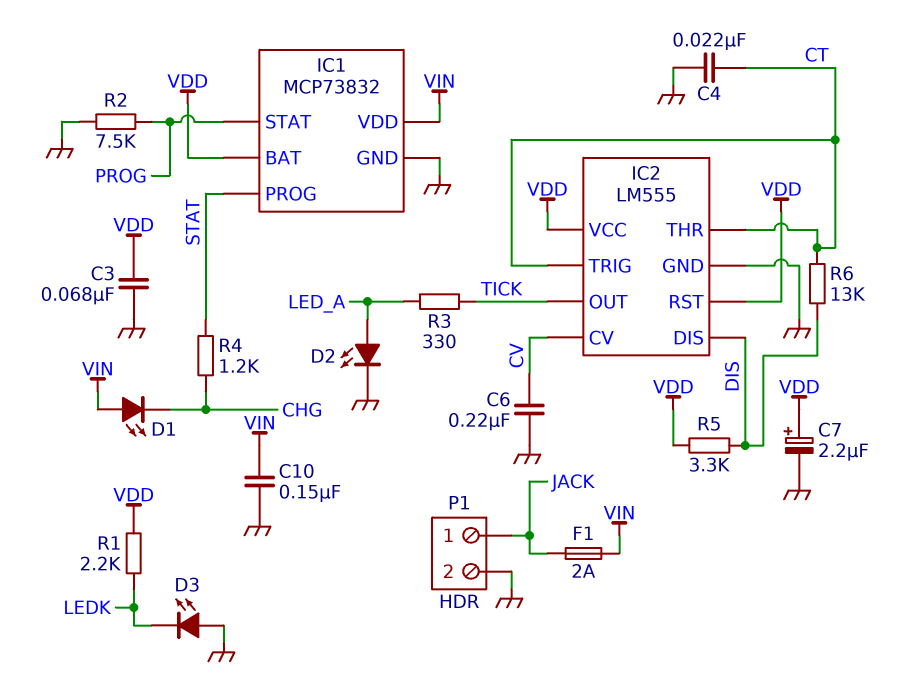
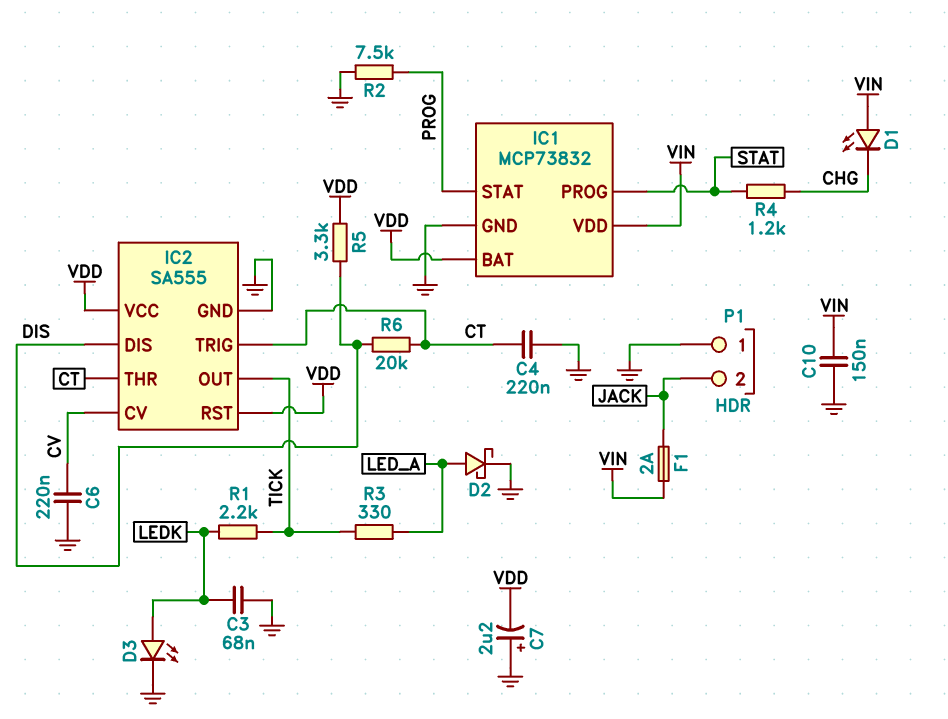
C3: 68nF (GND, VDD) -> 68nF (GND, LEDK)
C4: 22nF (CT, GND) -> 220nF (CT, GND)
C7: 2.2uF (plus VDD, minus GND) -> 2.2uF (plus GND, minus VDD)
D2: LED (A LED_A, K GND) -> schottky (A LED_A, K GND)
D3: LED (A GND, K LEDK) -> LED (A LEDK, K GND)
IC2: LM555 -> SA555
P1 pin 1: JACK -> GND
P1 pin 2: GND -> JACK
R1: 2.2k (LEDK, VDD) -> 2.2k (LEDK, TICK)
R6: 13k (CT, DIS) -> 20k (CT, DIS)

